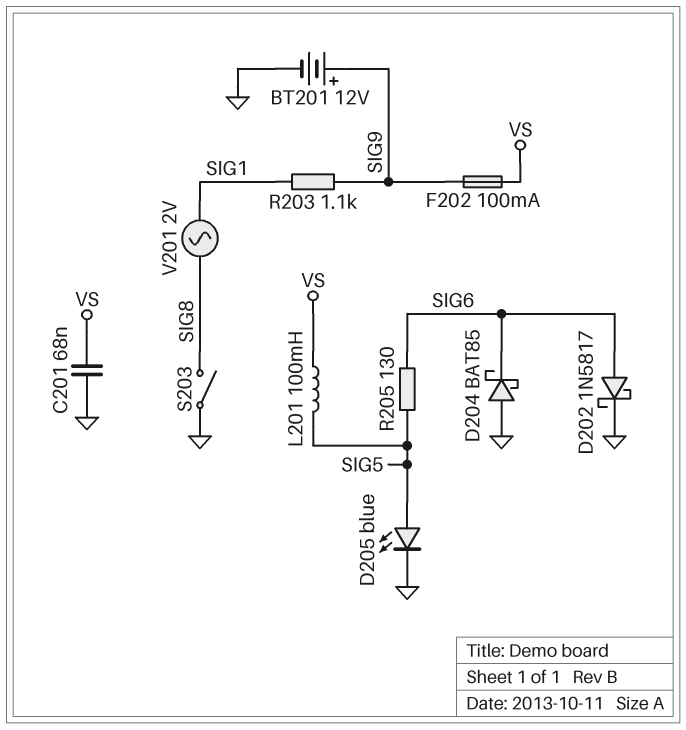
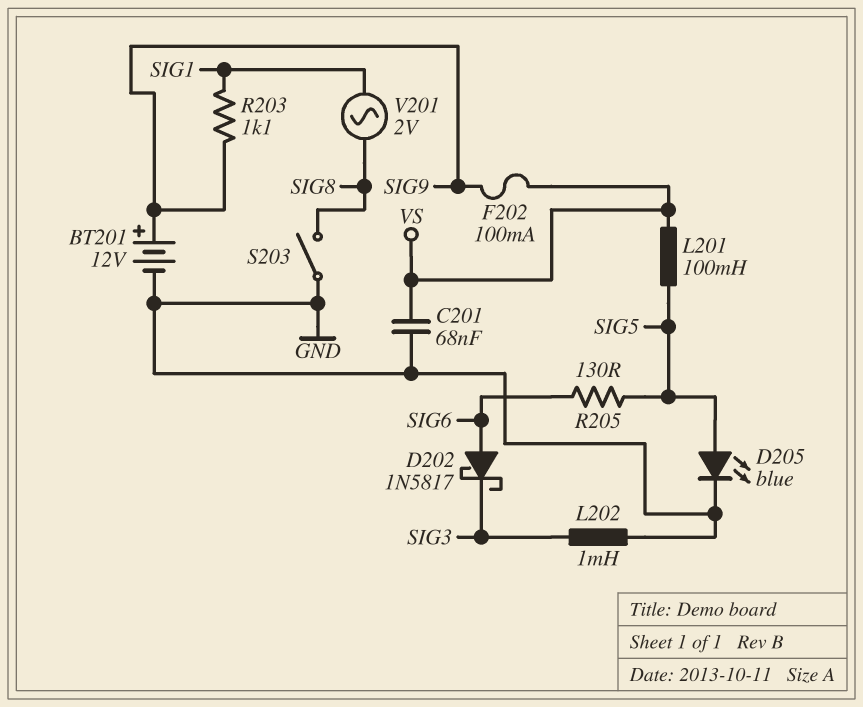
D202: schottky 1N5817 (A SIG6, K GND) -> schottky 1N5817 (A SIG6, K SIG3)
D204: schottky BAT85 (A GND, K SIG6) -> none
L202: none -> 1mH (GND, SIG3)

